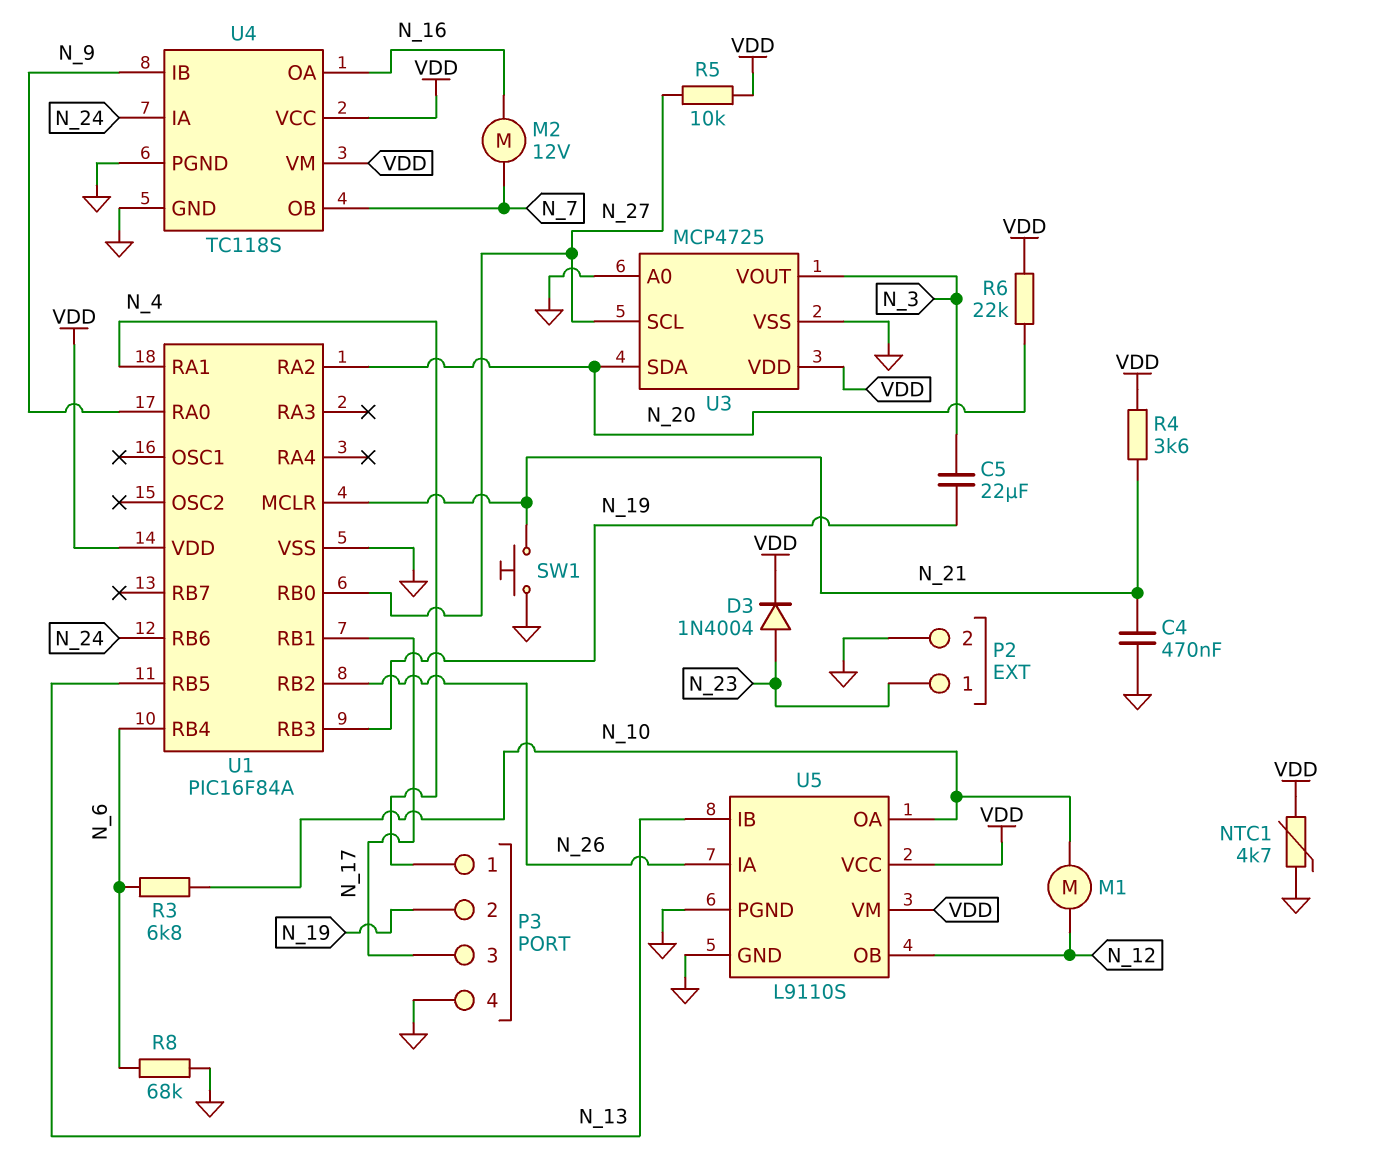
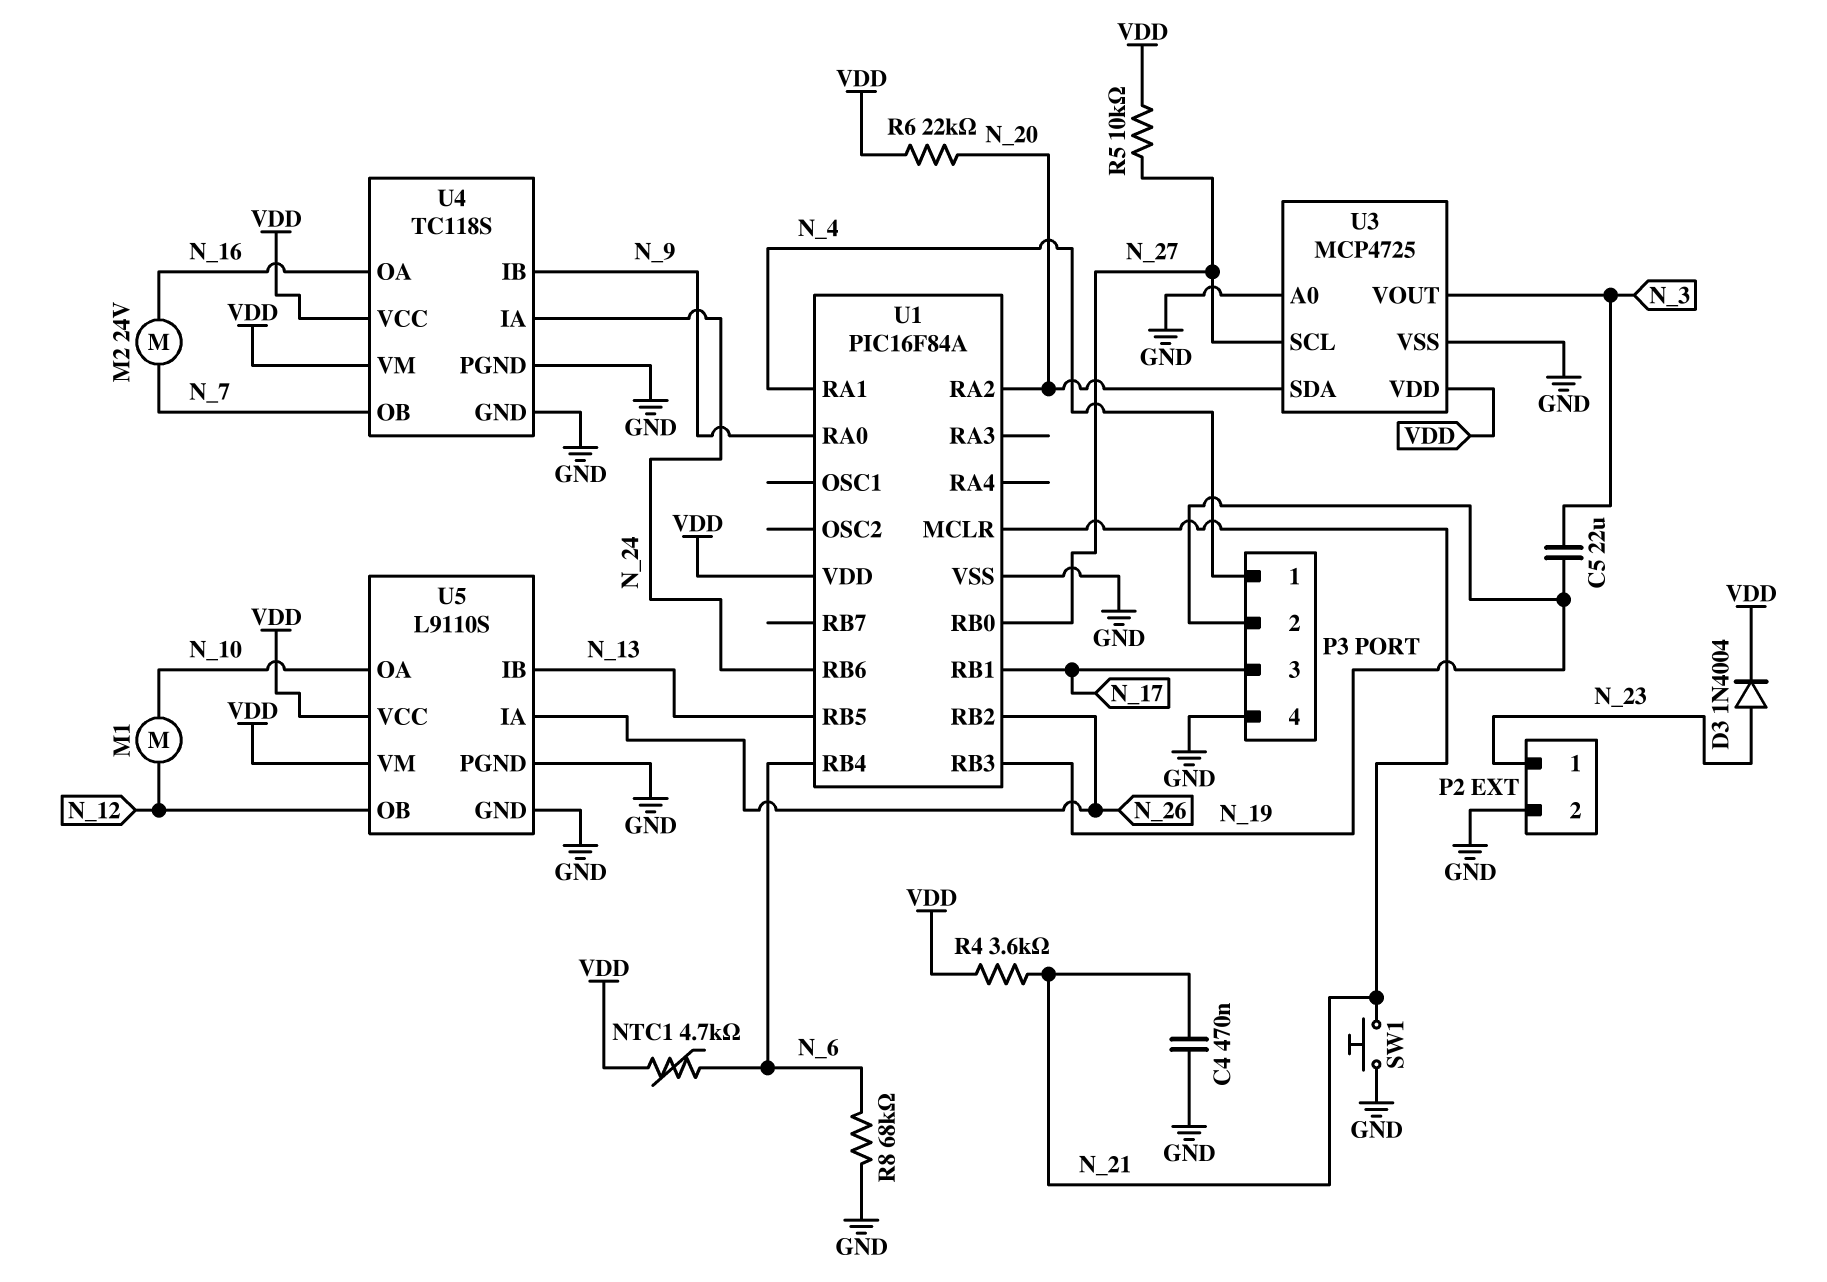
M2: motor 12V (N_7, N_16) -> motor 24V (N_7, N_16)
NTC1: 4.7k (GND, VDD) -> 4.7k (N_6, VDD)
R3: 6.8k (N_6, N_10) -> none

